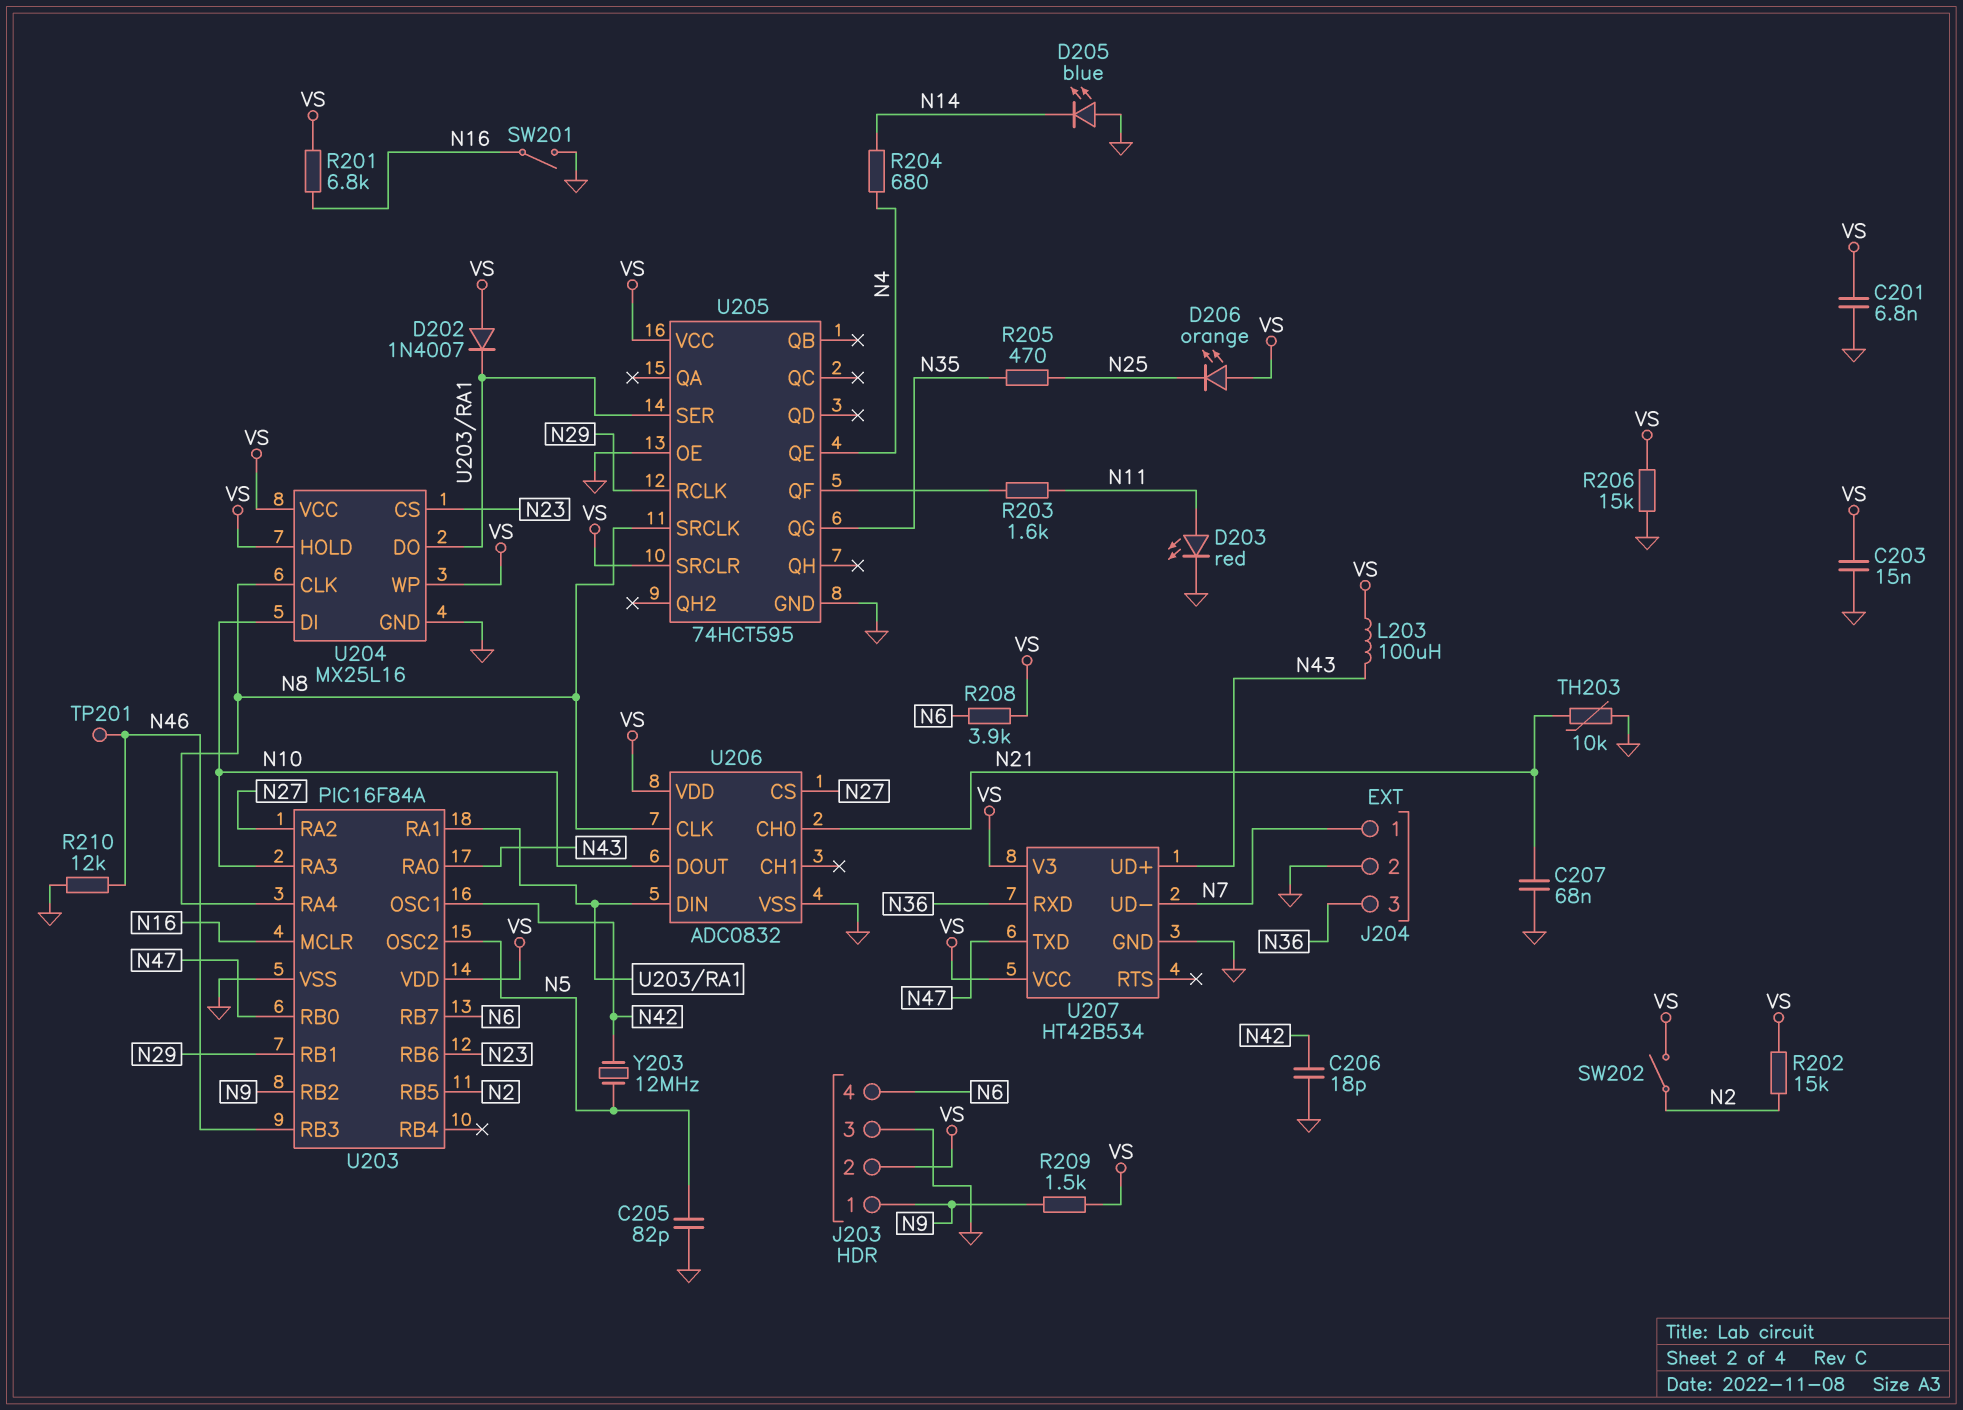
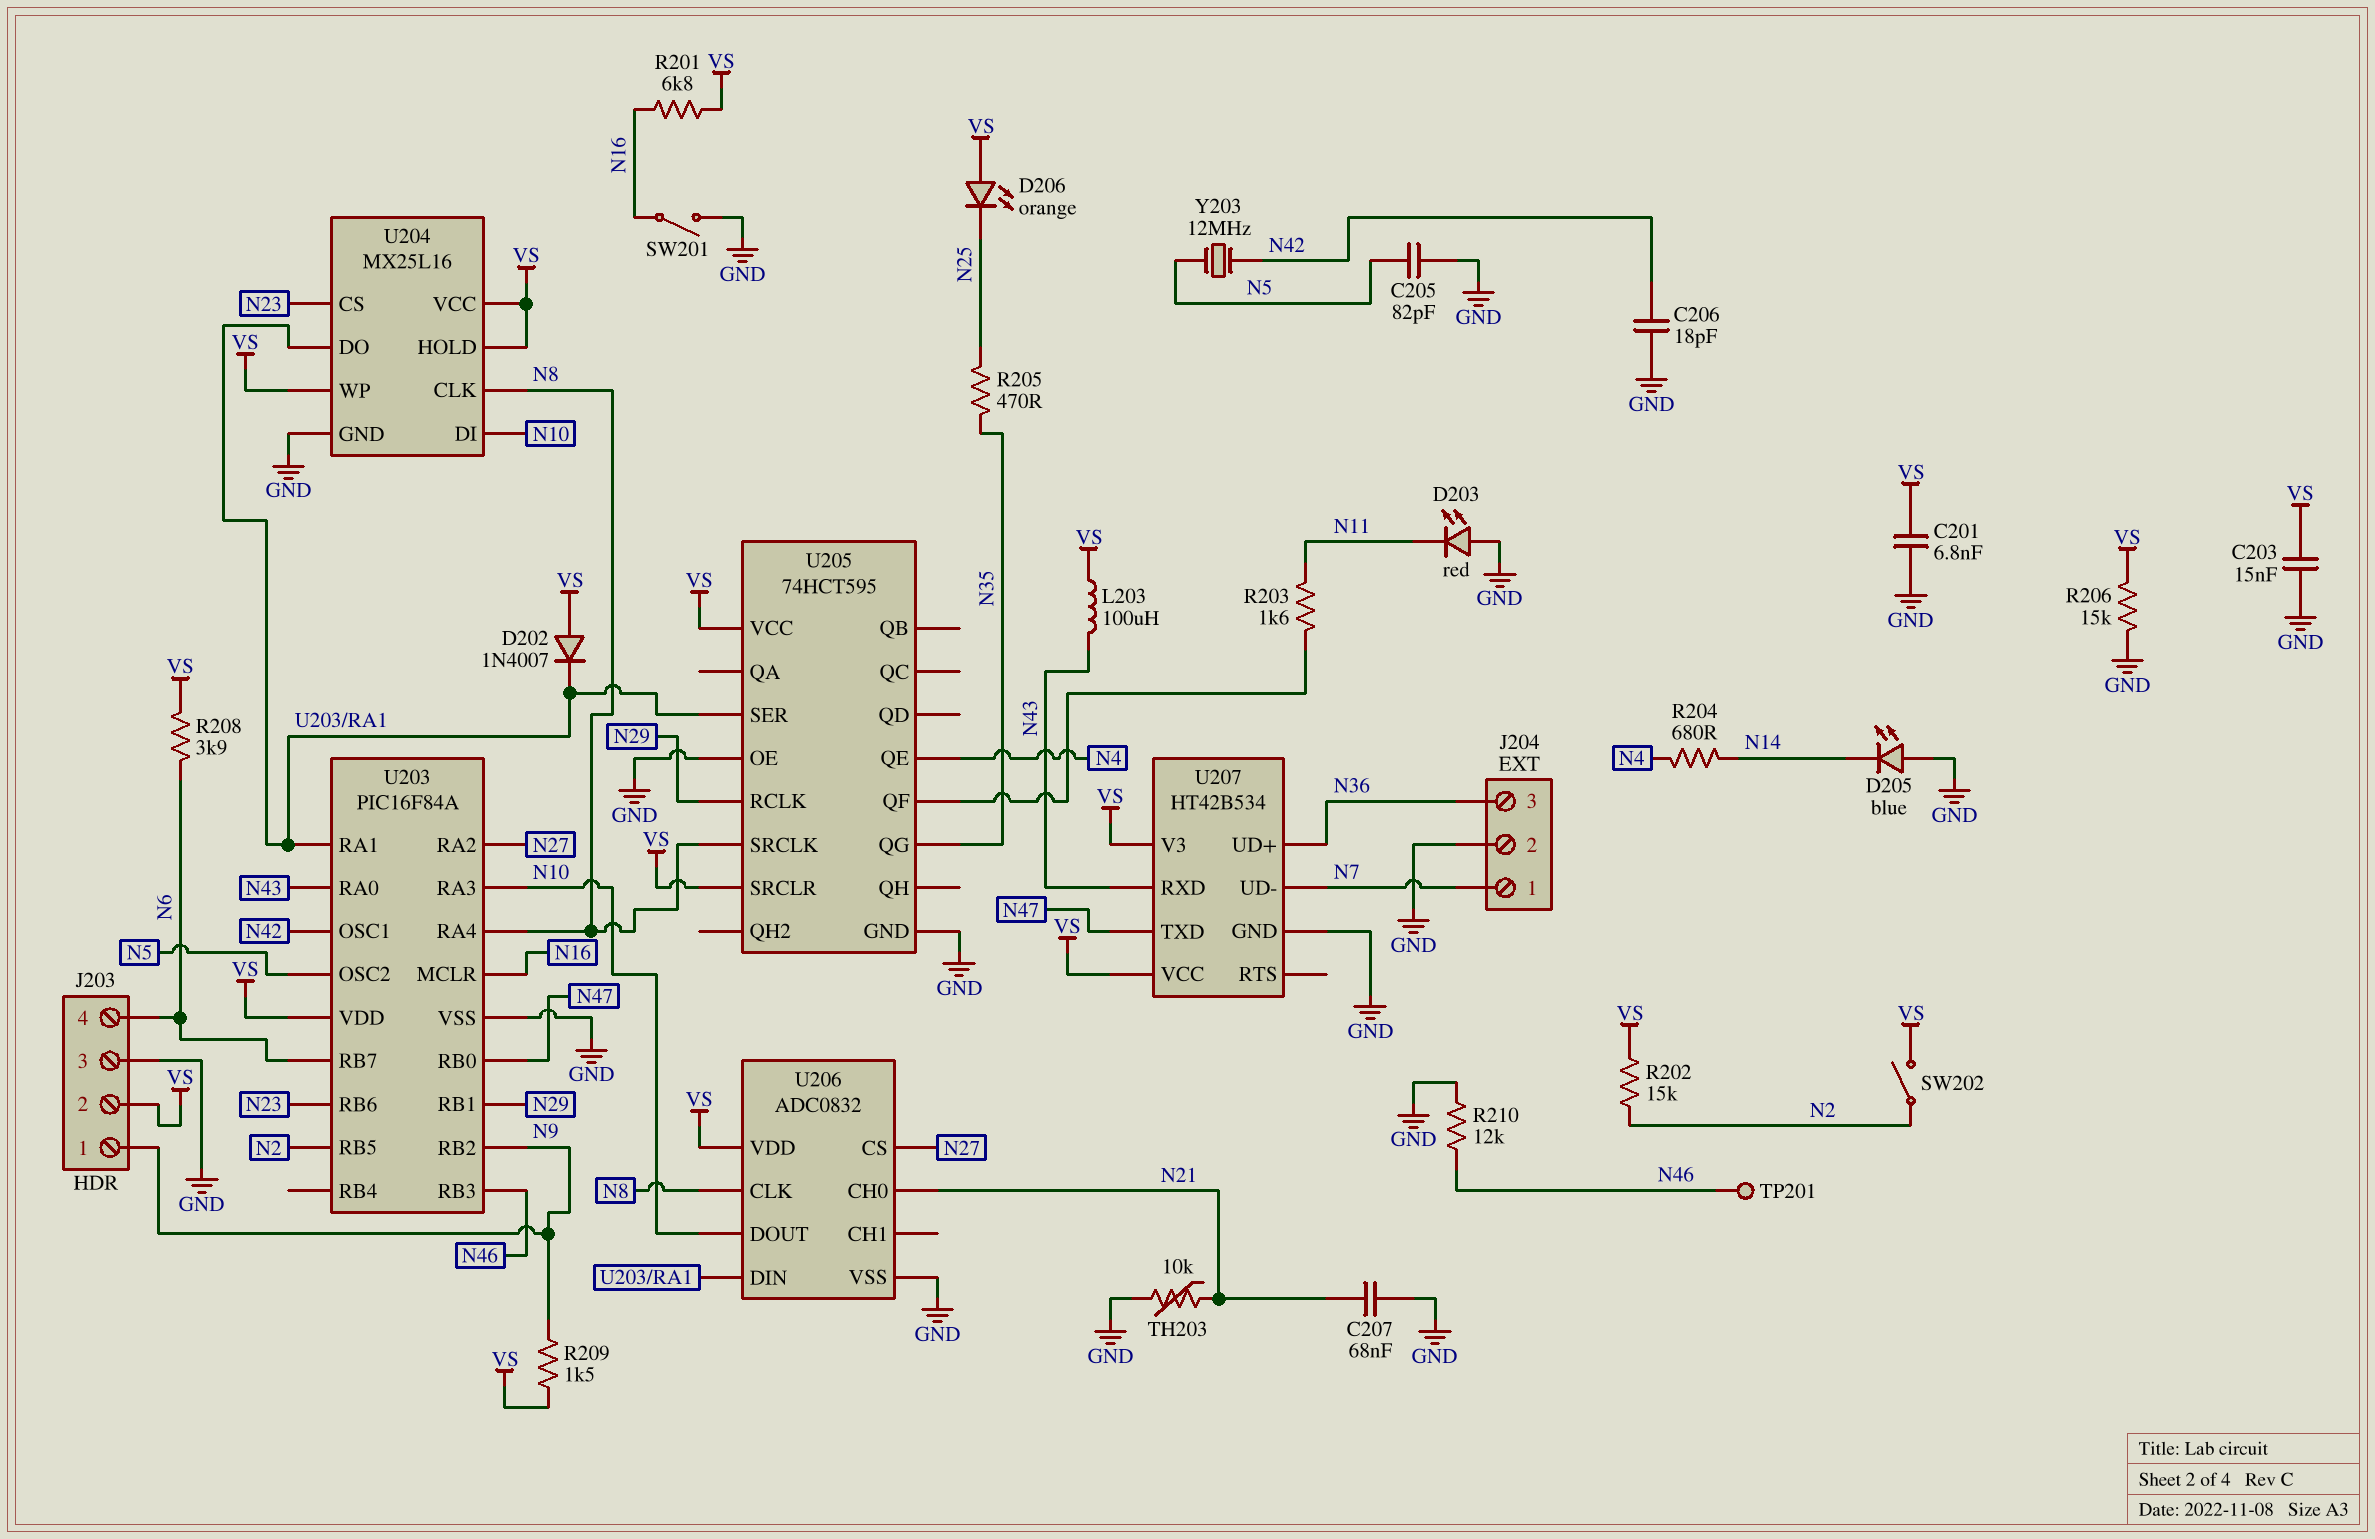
D203: LED red (A N11, K GND) -> LED red (A GND, K N11)
U207 pin RXD: N36 -> N43
U207 pin UD+: N43 -> N36

